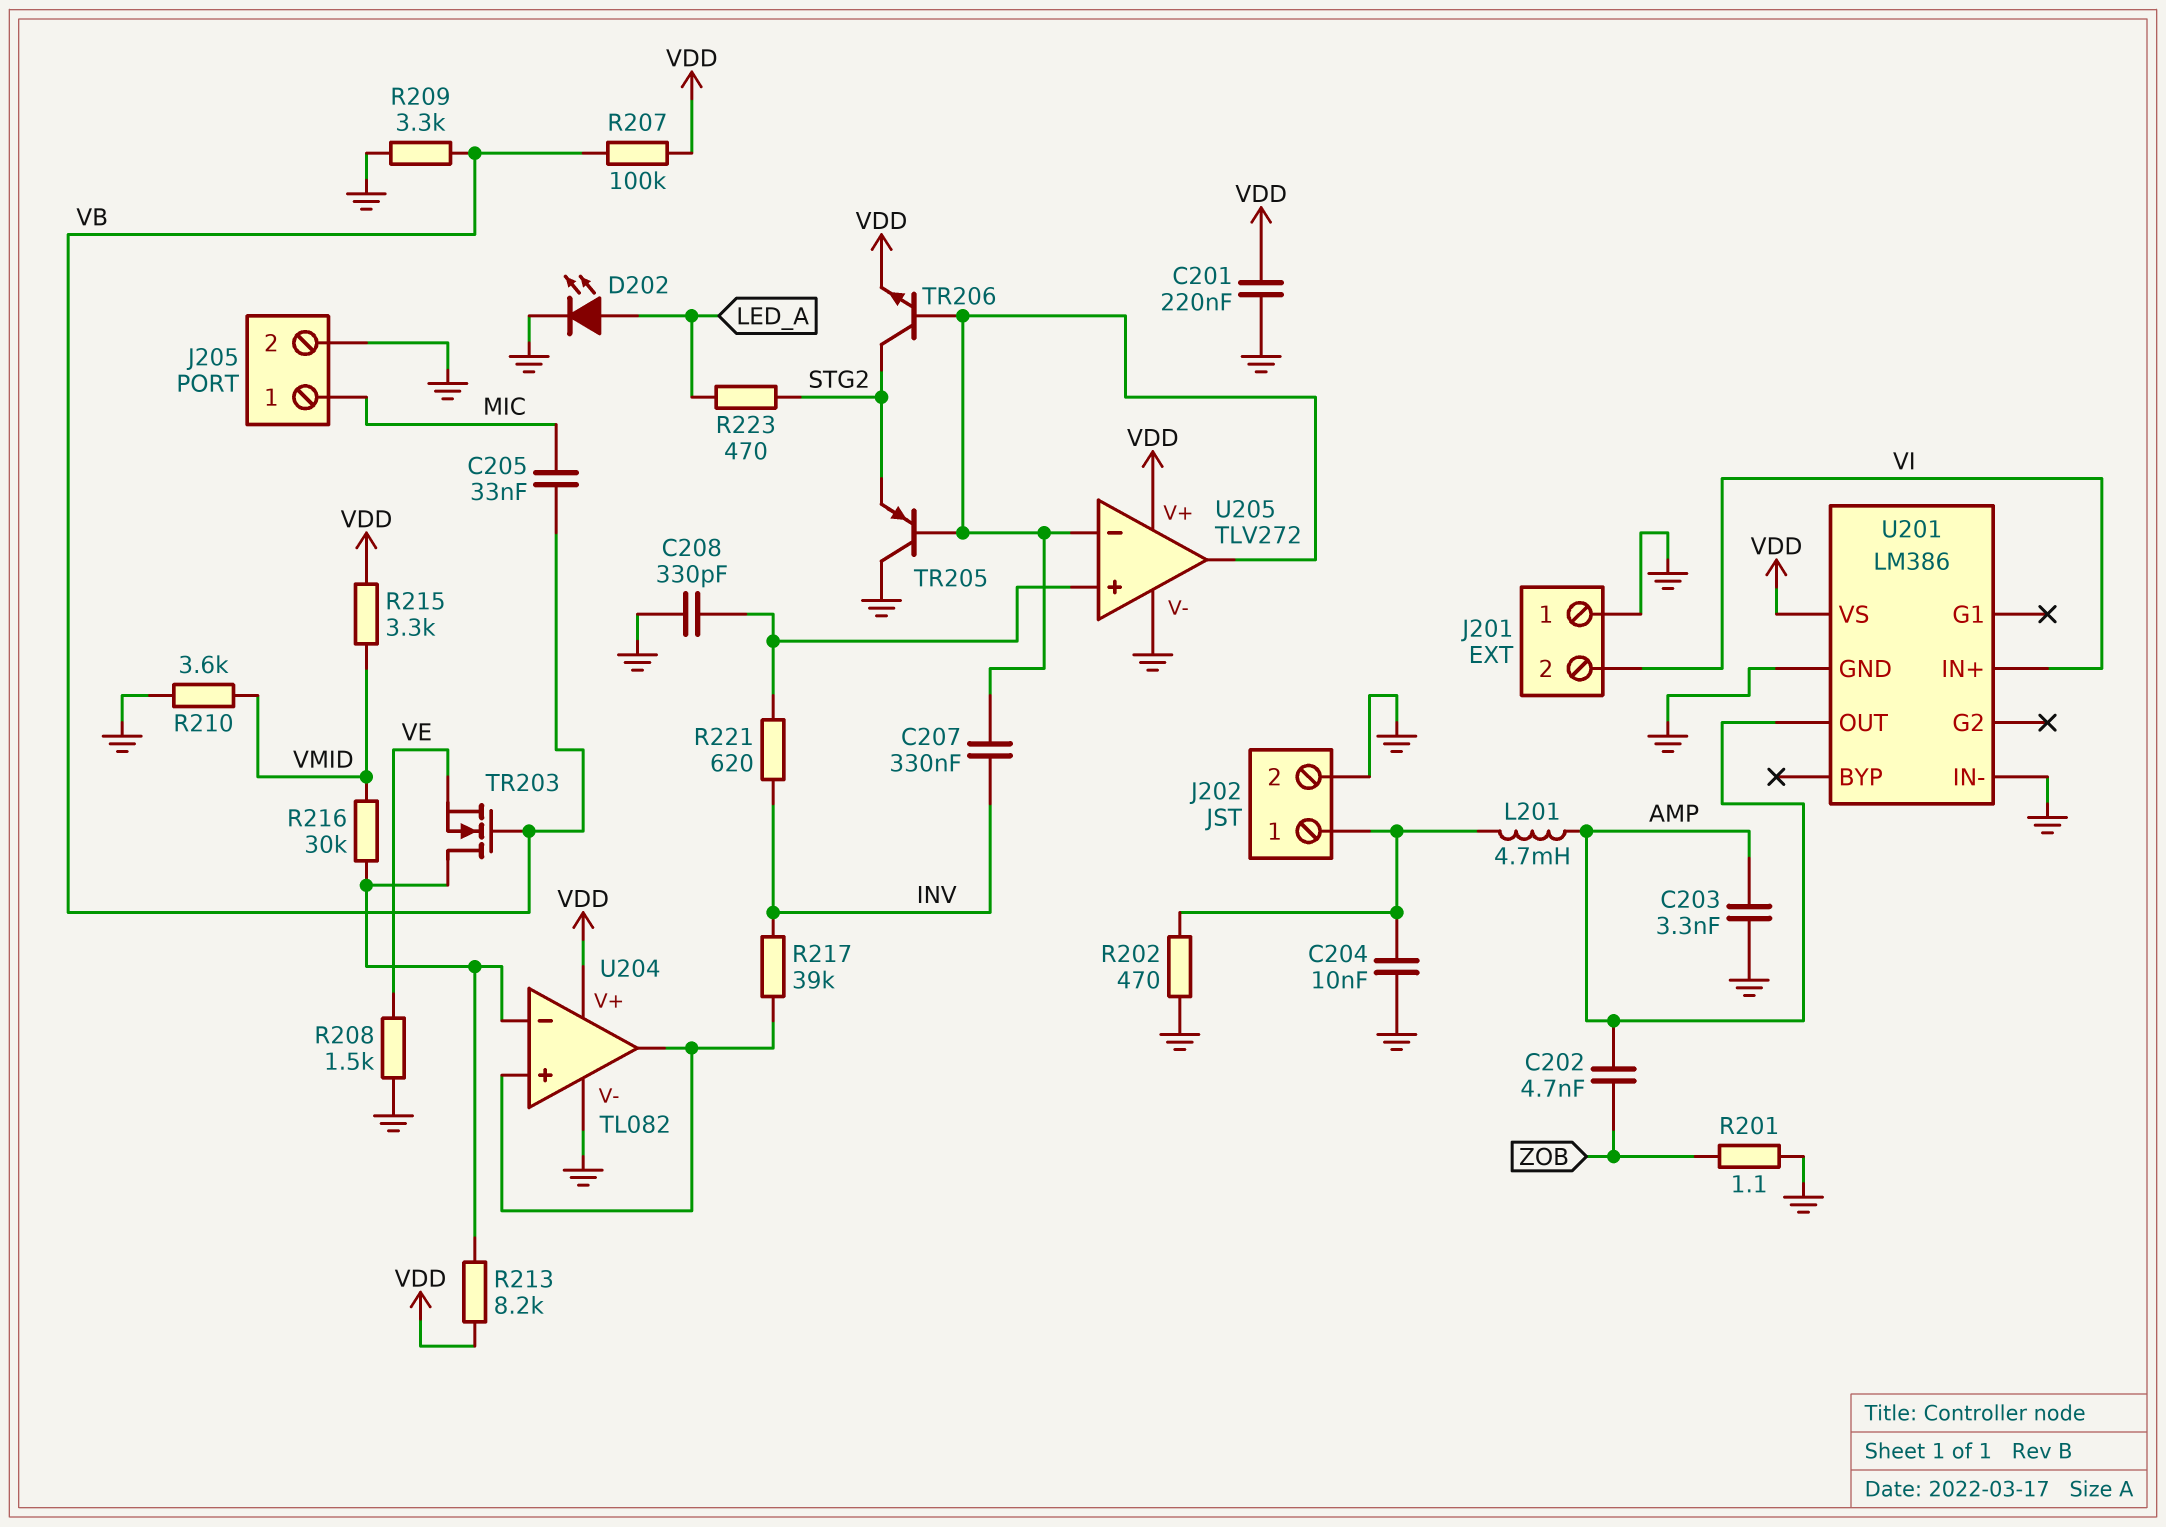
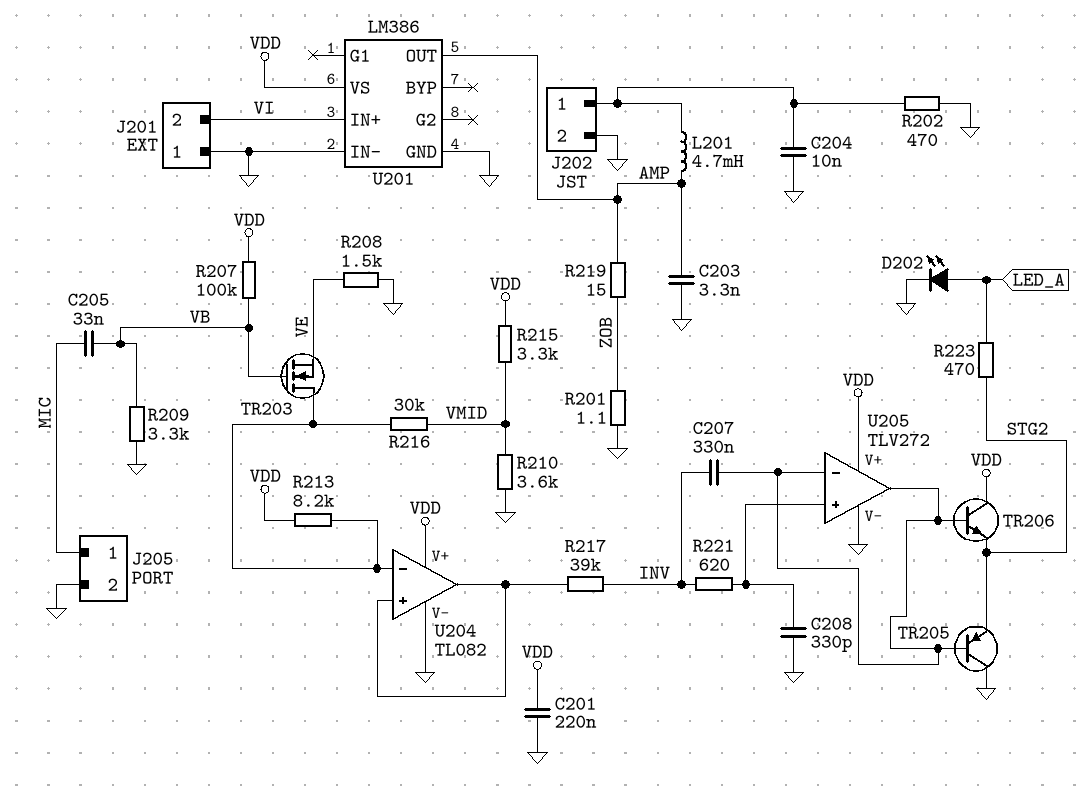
C202: 4.7nF (AMP, ZOB) -> none
R219: none -> 15 (AMP, ZOB)
TR206: NPN (B U205/in-, C STG2, E VDD) -> NPN (B U205/in-, C VDD, E STG2)

